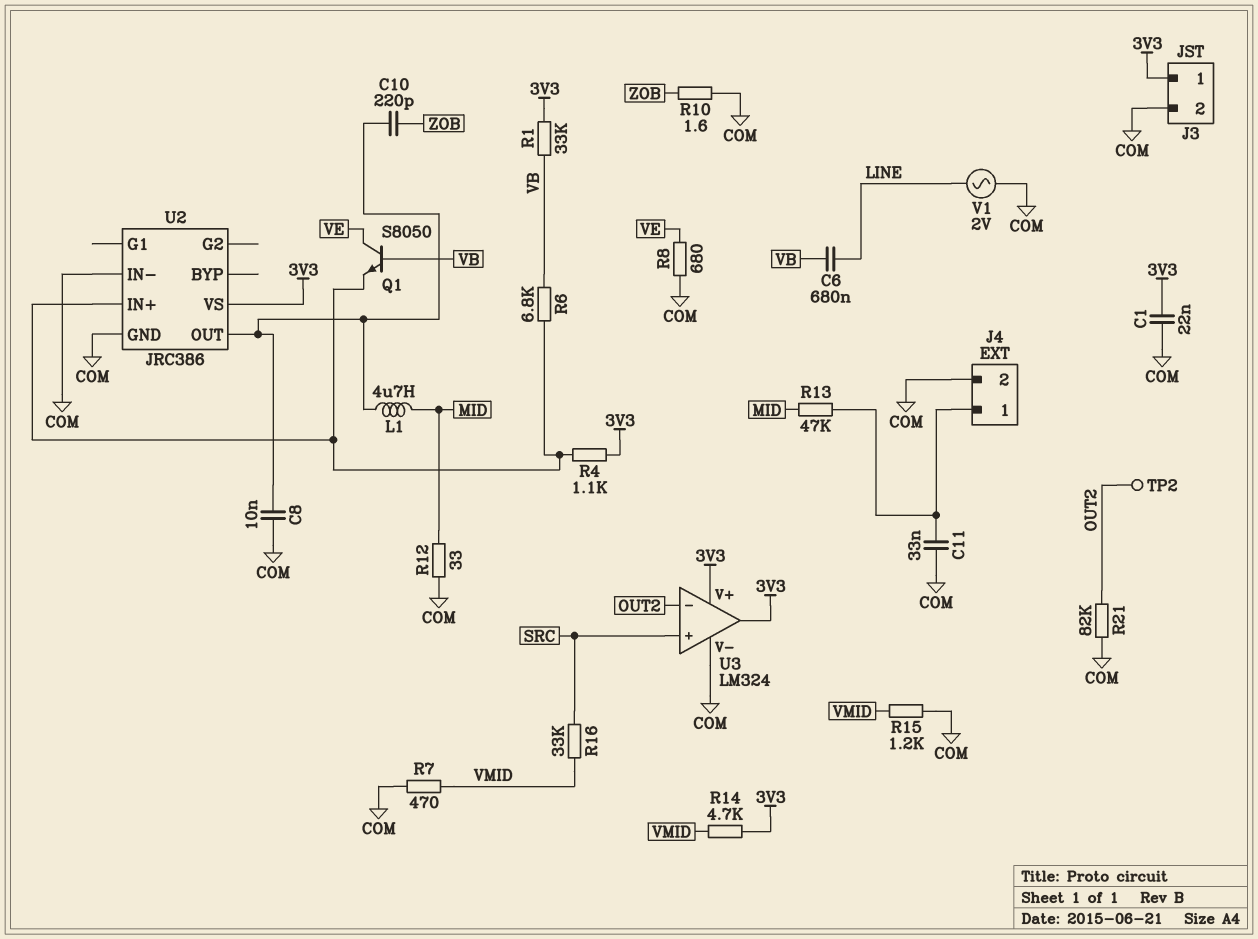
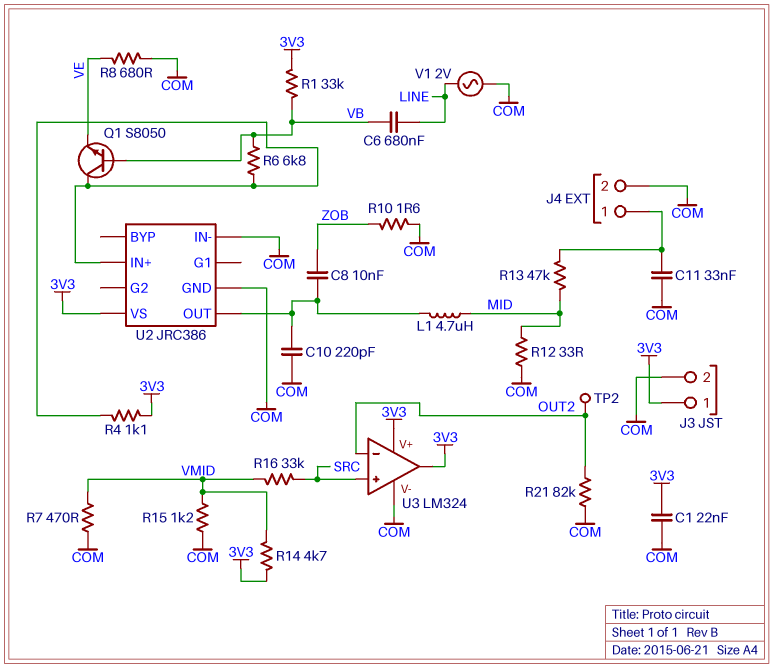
C8: 10nF (COM, U2/OUT) -> 10nF (U2/OUT, ZOB)
C10: 220pF (U2/OUT, ZOB) -> 220pF (COM, U2/OUT)
Q1: NPN S8050 (B VB, C VE, E U2/IN+) -> NPN S8050 (B VB, C U2/IN+, E VE)

